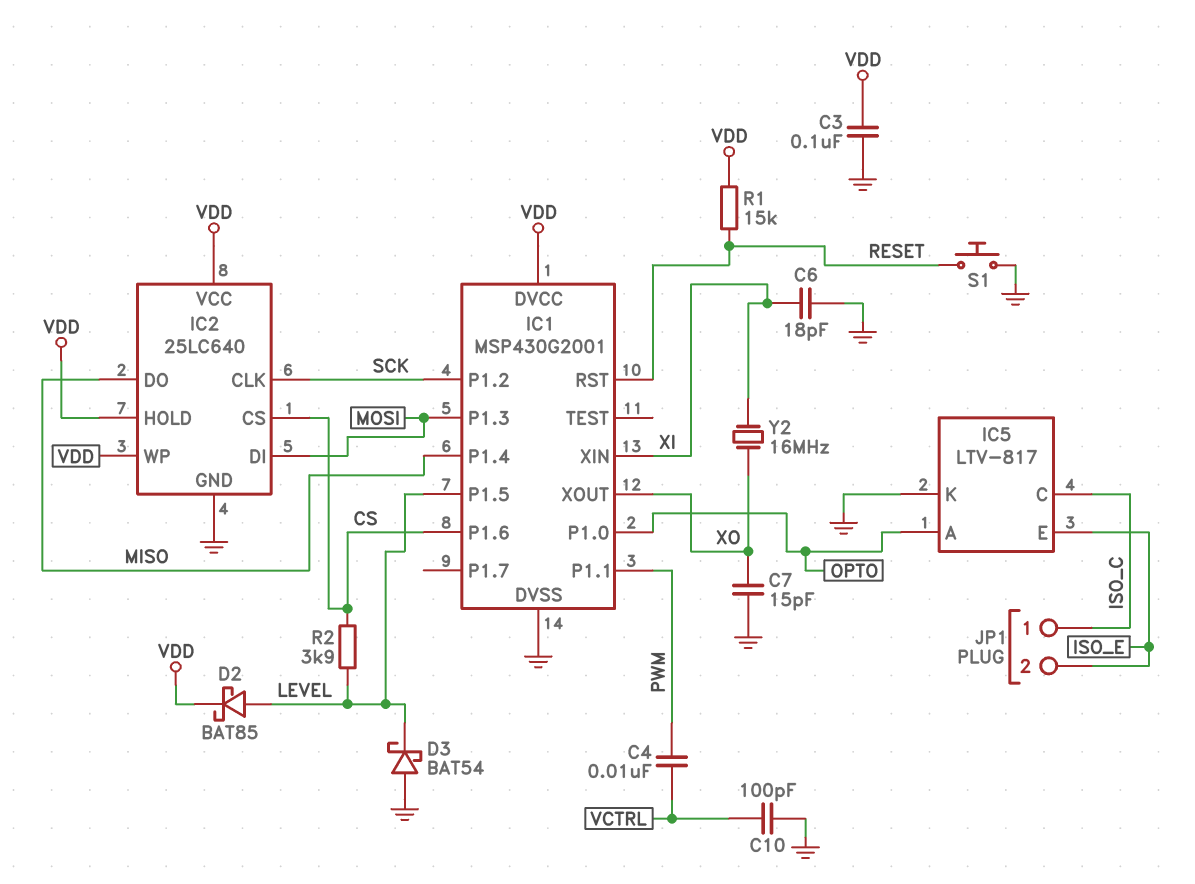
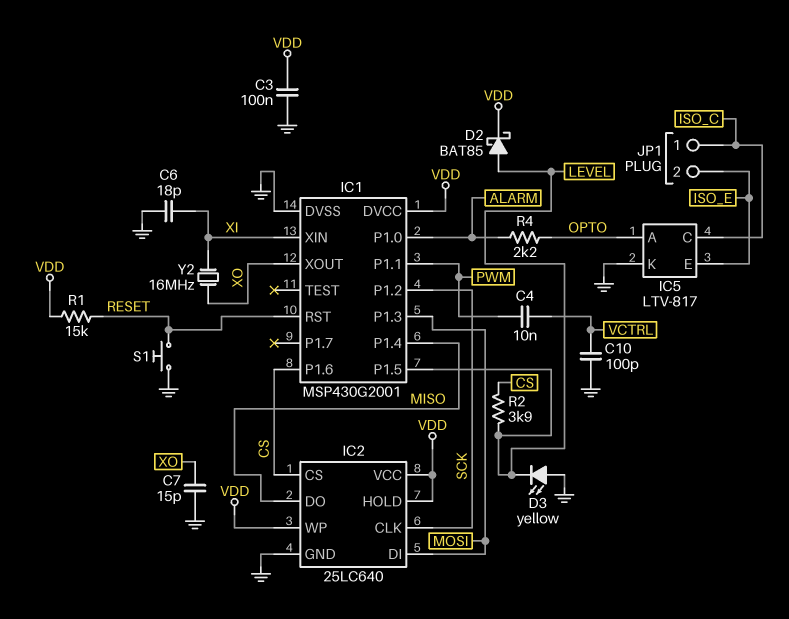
D3: schottky BAT54 (A GND, K LEVEL) -> LED yellow (A GND, K LEVEL)
IC1 pin P1.0: OPTO -> ALARM
R4: none -> 2.2k (ALARM, OPTO)

